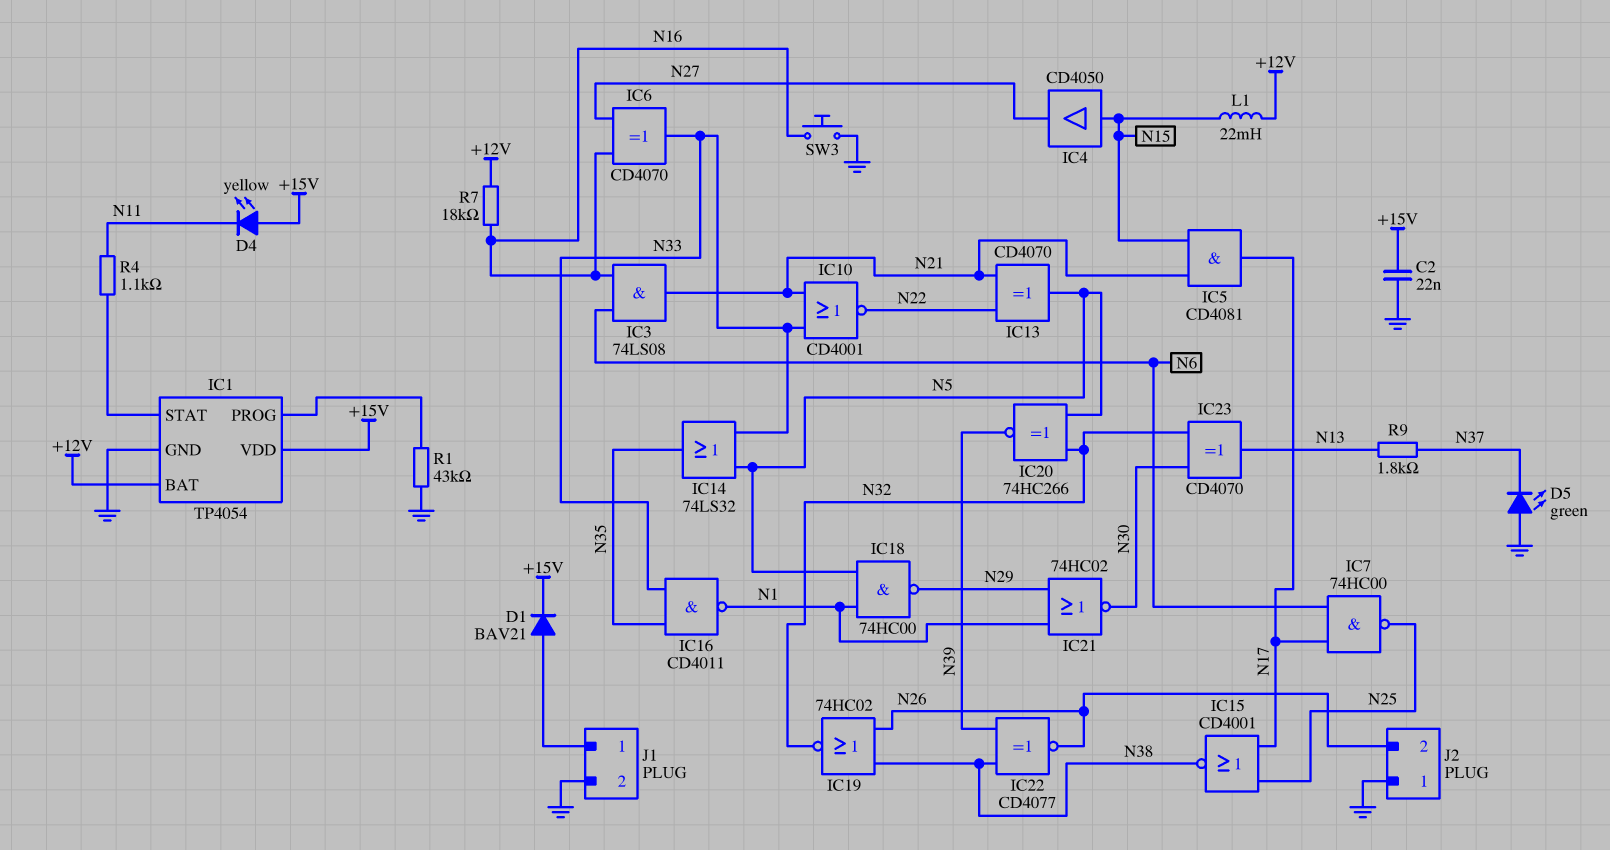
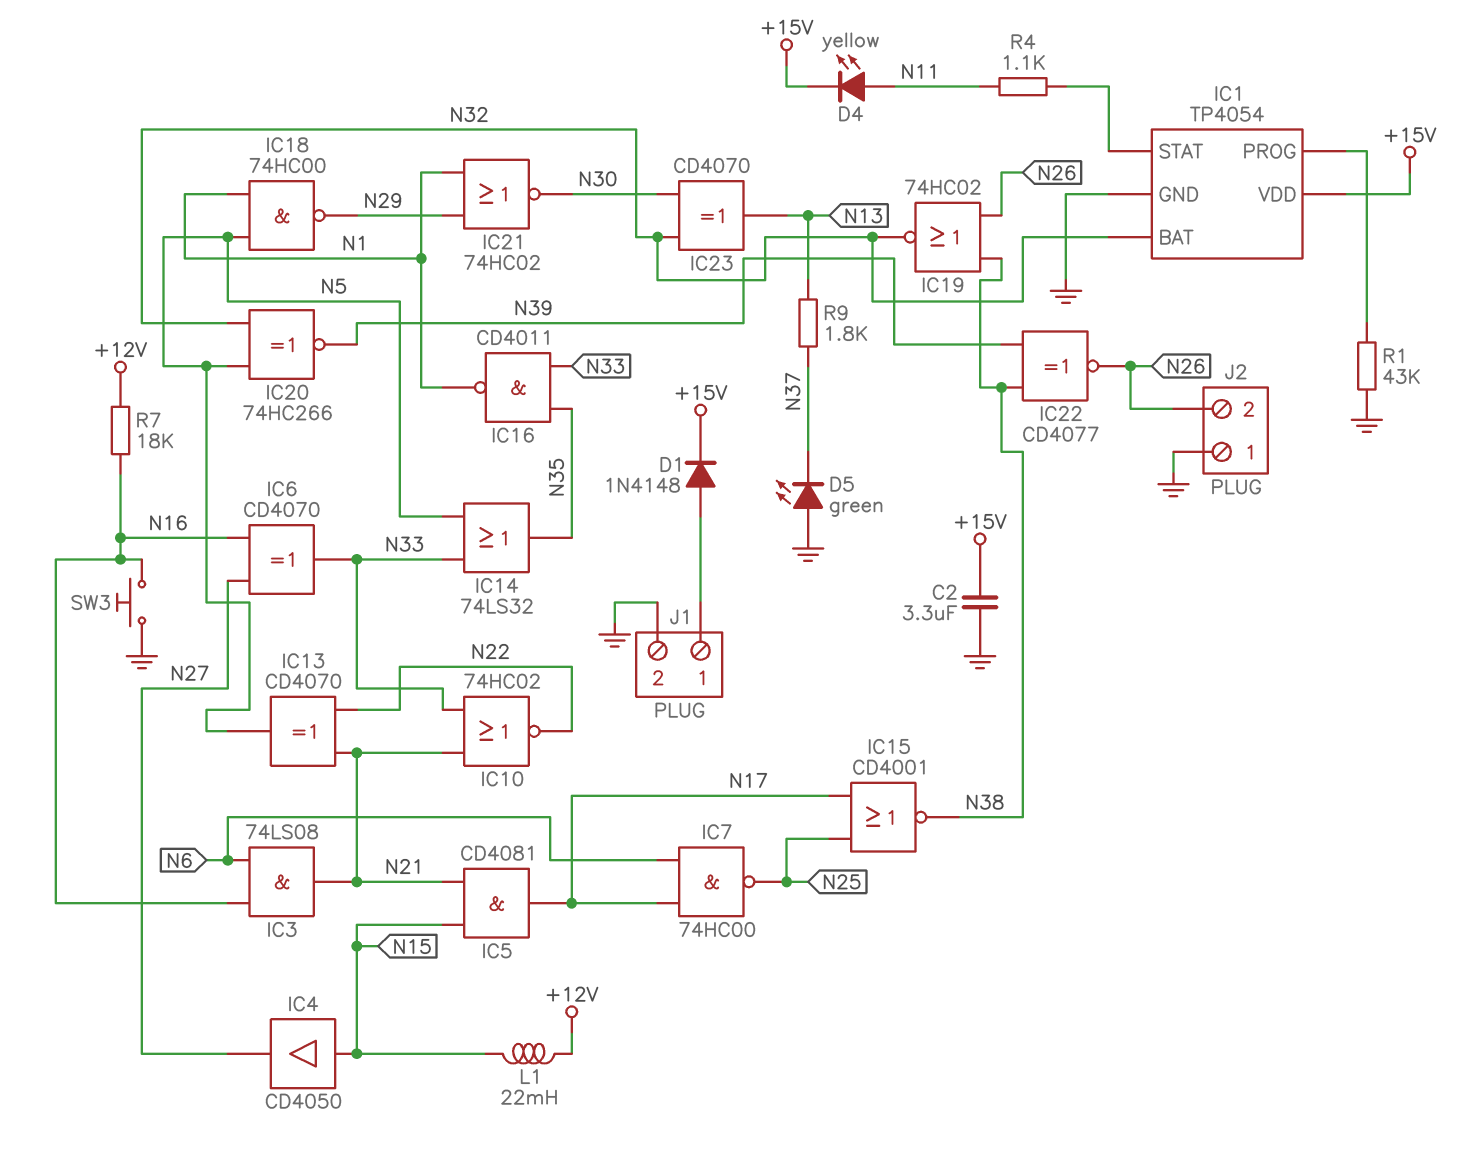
C2: 22nF (+15V, GND) -> 3.3uF (+15V, GND)
D1: diode BAV21 (A J1/1, K +15V) -> diode 1N4148 (A J1/1, K +15V)
D4: LED yellow (A +15V, K N11) -> LED yellow (A N11, K +15V)
IC1 pin BAT: +12V -> N32
IC10: NOR CD4001 (in N21, in N33, out N22) -> NOR 74HC02 (in N21, in N33, out N22)

